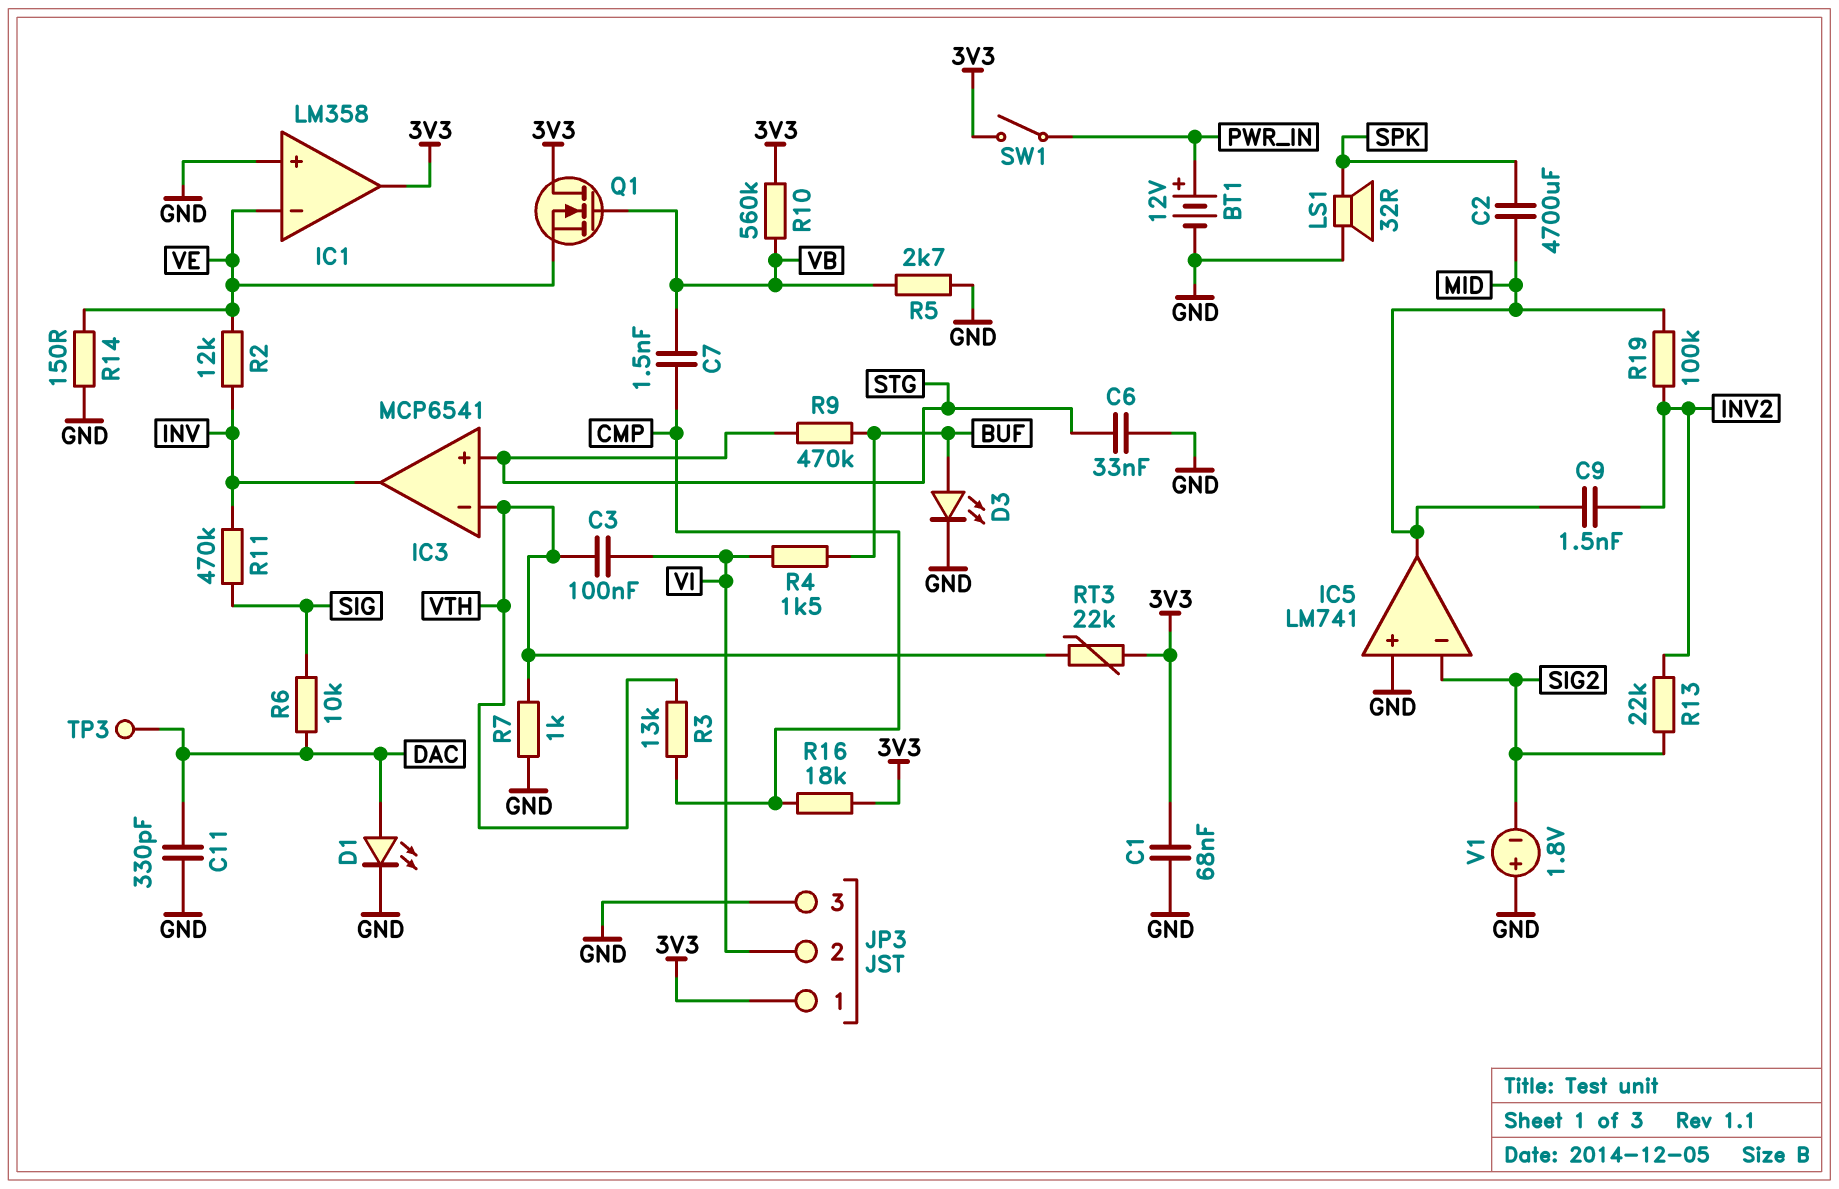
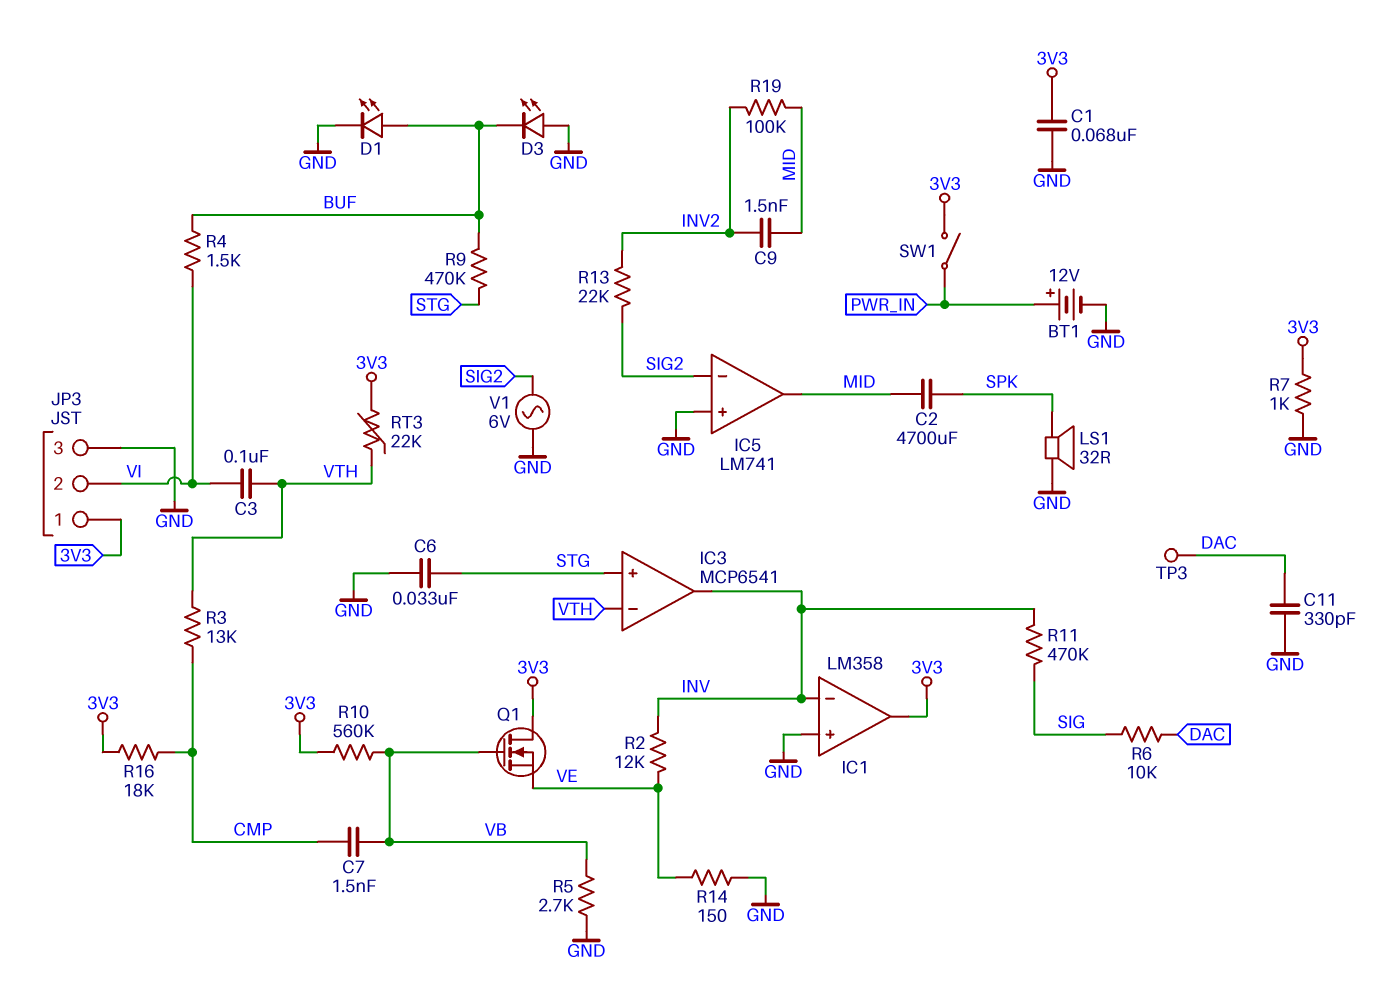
D1: LED (A DAC, K GND) -> LED (A BUF, K GND)
D3: LED (A BUF, K GND) -> LED (A GND, K BUF)
IC1 pin in-: VE -> INV
R7: 1k (GND, VTH) -> 1k (3V3, GND)
V1: 1.8V (plus GND, minus SIG2) -> AC 6V (GND, SIG2)

